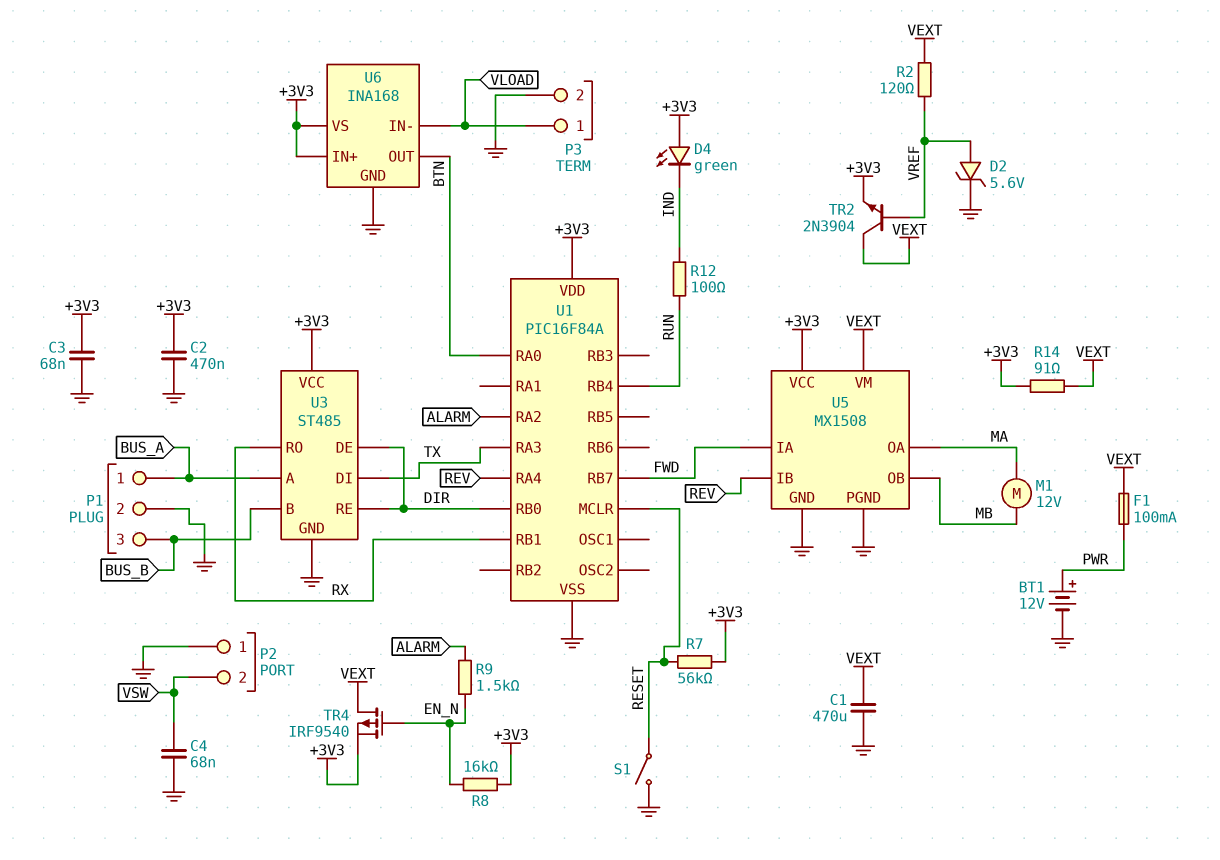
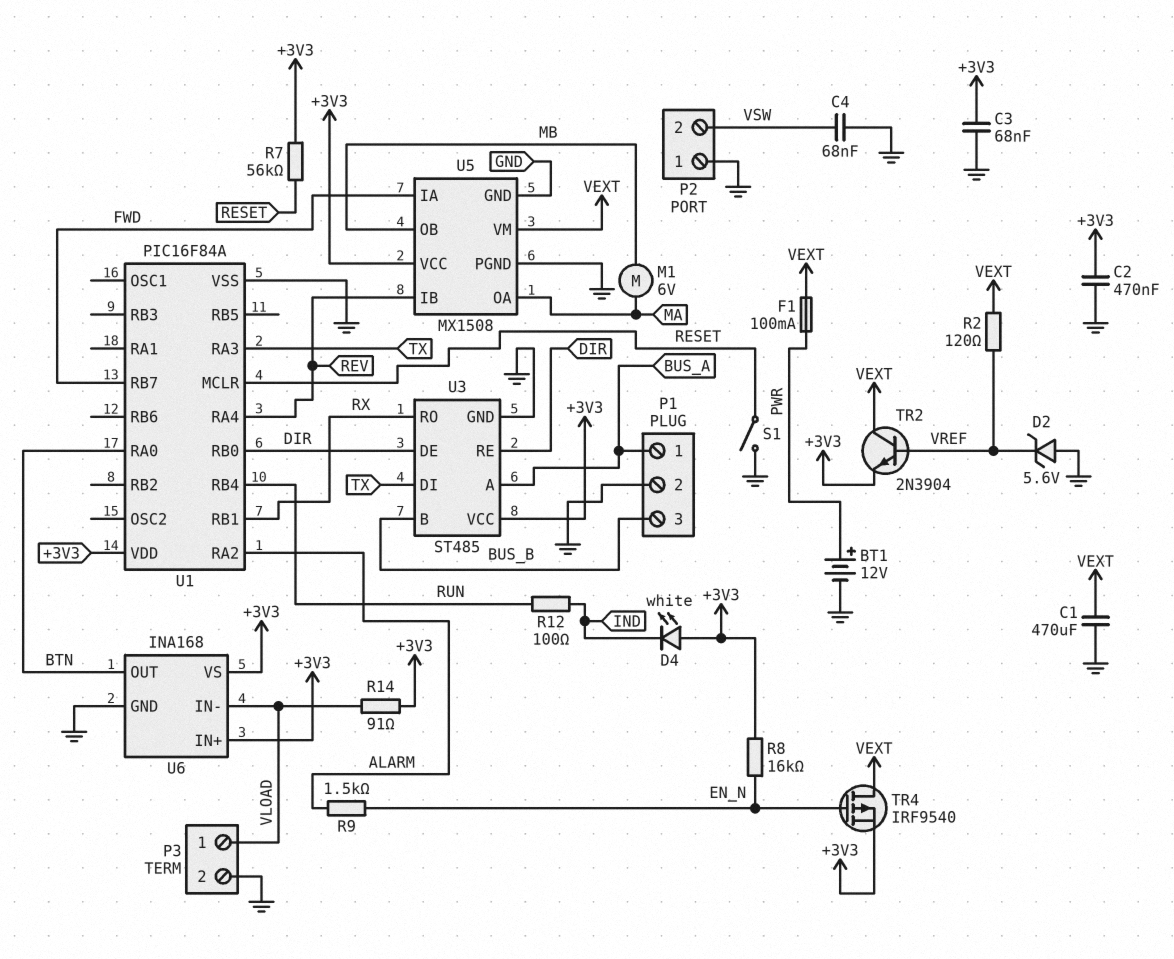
D2: zener 5.6V (A VREF, K GND) -> zener 5.6V (A GND, K VREF)
D4: LED green (A +3V3, K IND) -> LED white (A +3V3, K IND)
M1: motor 12V (MA, MB) -> motor 6V (MA, MB)
R14: 91 (+3V3, VEXT) -> 91 (+3V3, VLOAD)

